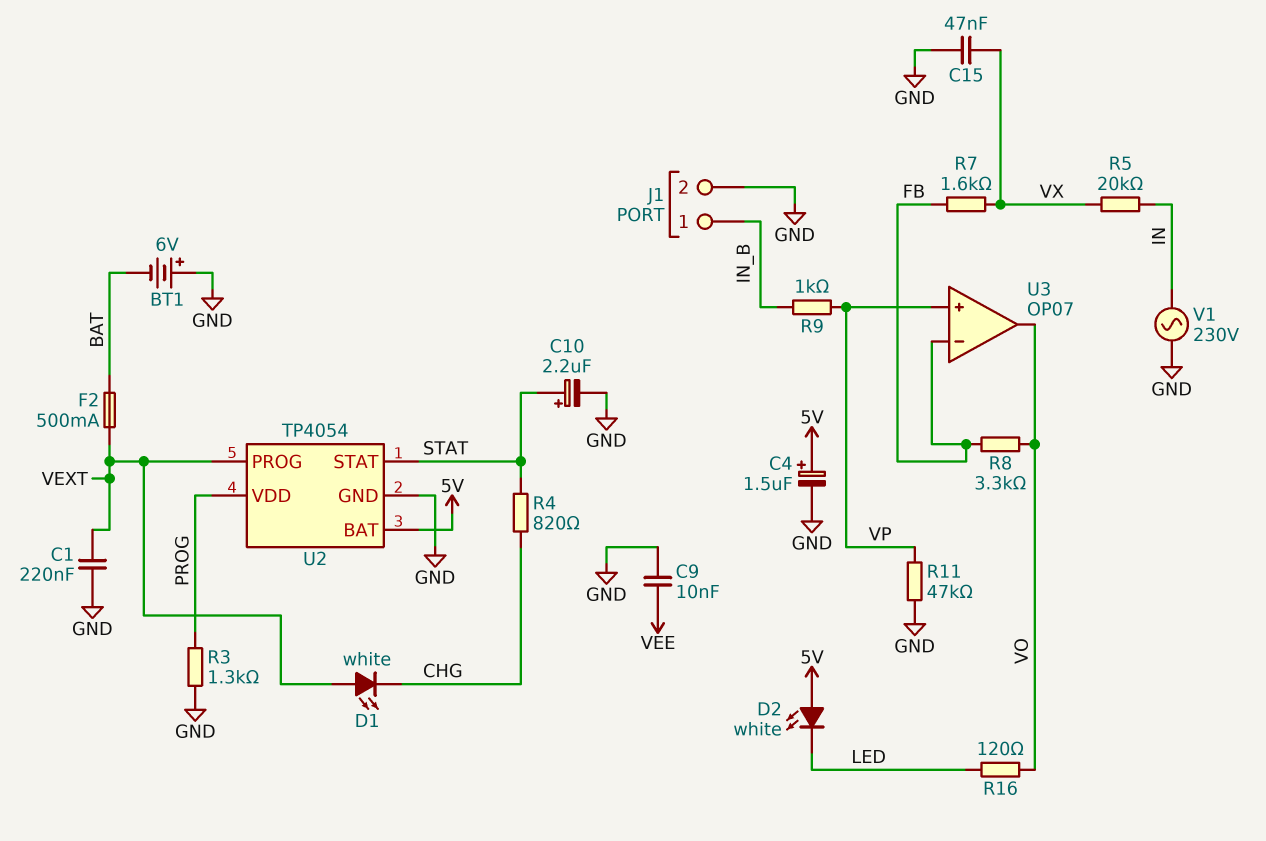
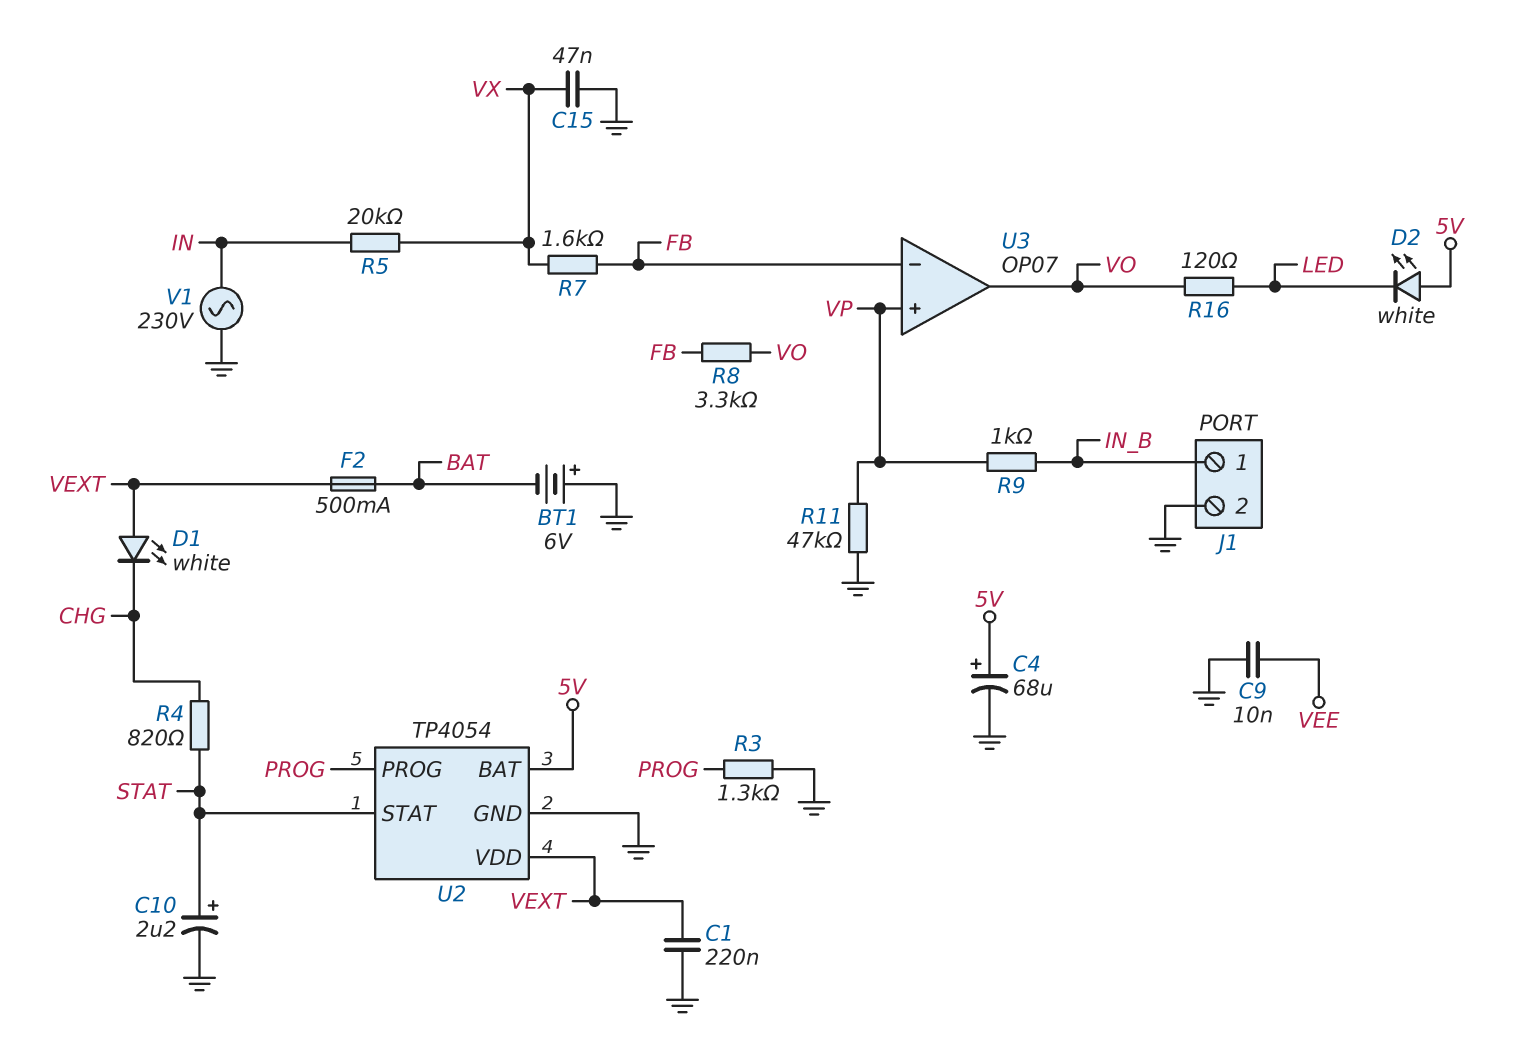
C4: 1.5uF (plus 5V, minus GND) -> 68uF (plus 5V, minus GND)
U2 pin PROG: VEXT -> PROG
U2 pin VDD: PROG -> VEXT

